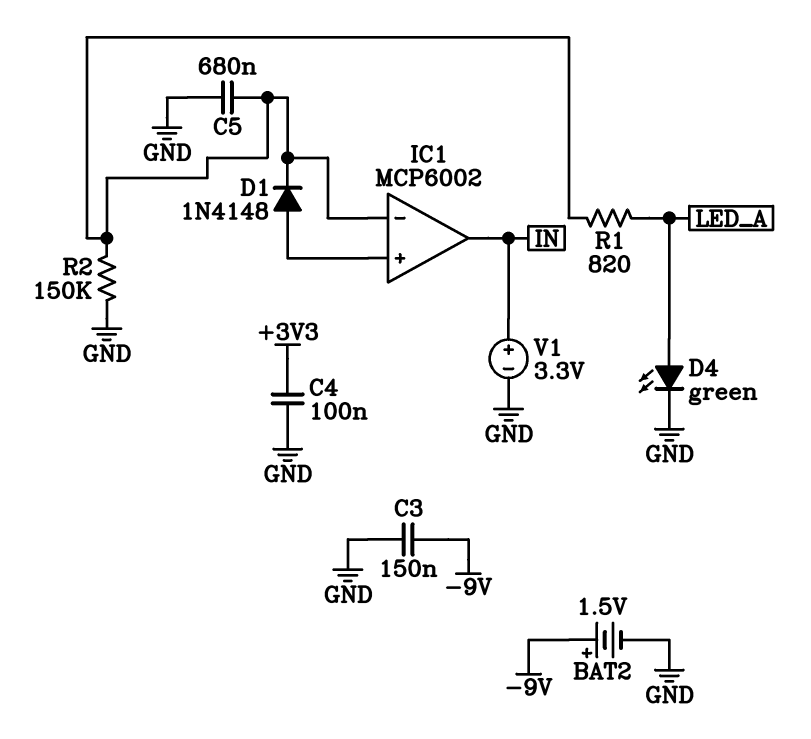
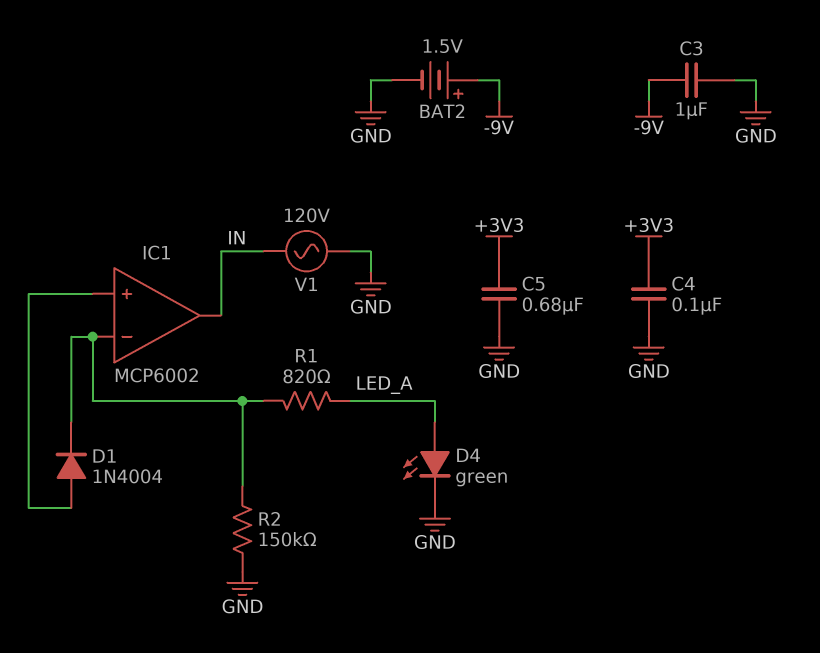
C3: 150nF (-9V, GND) -> 1uF (-9V, GND)
C5: 680nF (GND, IC1/in-) -> 680nF (+3V3, GND)
D1: diode 1N4148 (A IC1/in+, K IC1/in-) -> diode 1N4004 (A IC1/in+, K IC1/in-)
V1: 3.3V (plus IN, minus GND) -> AC 120V (GND, IN)

